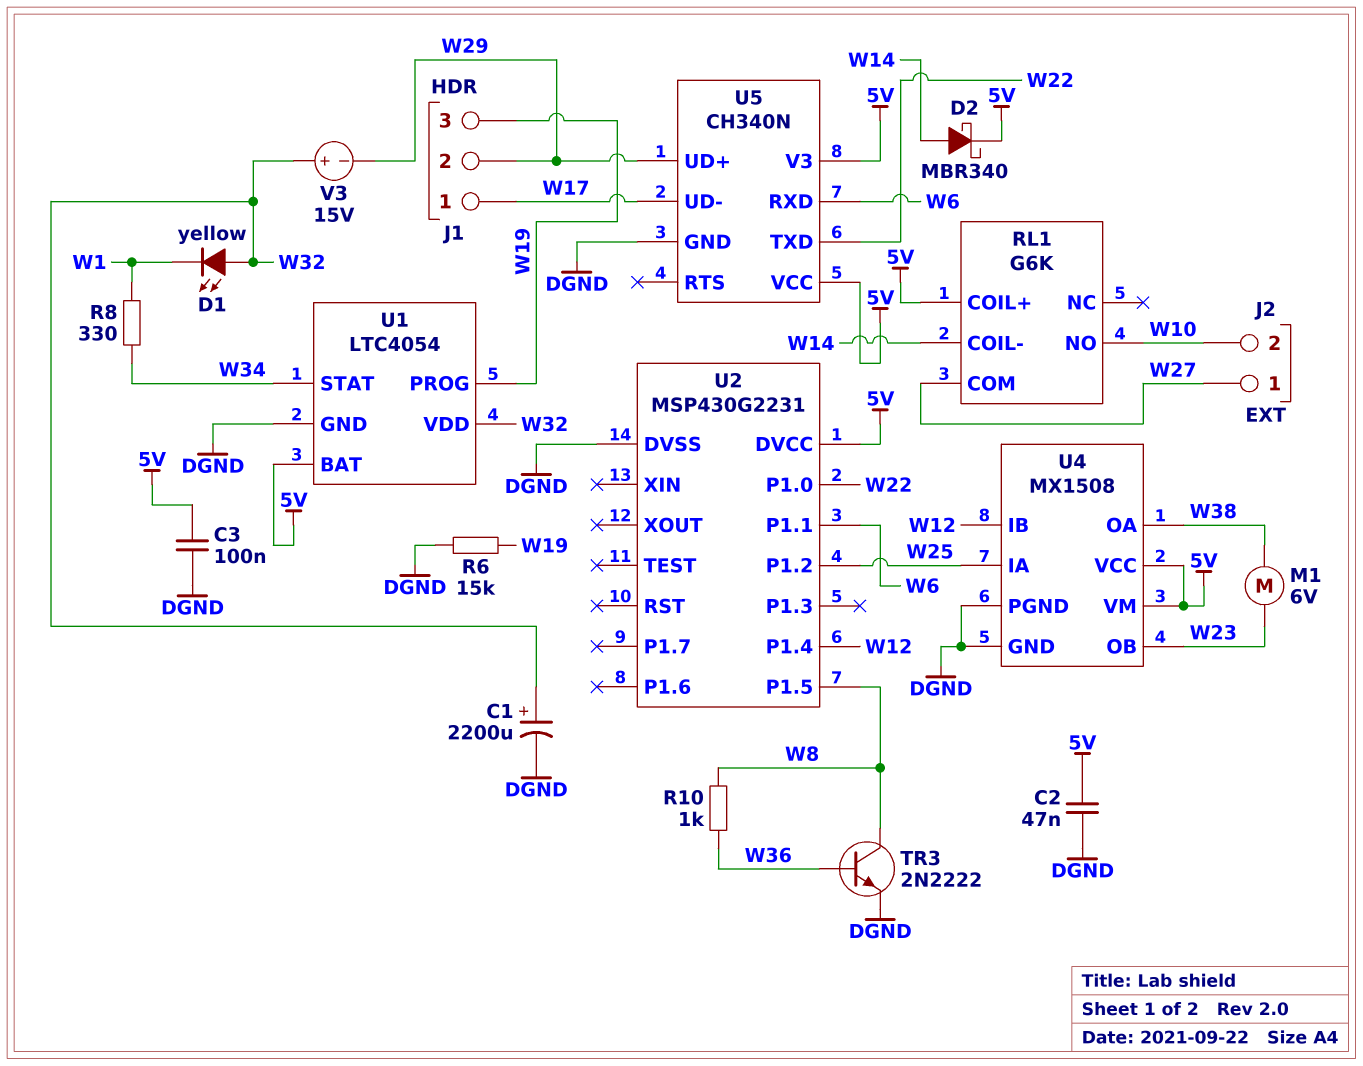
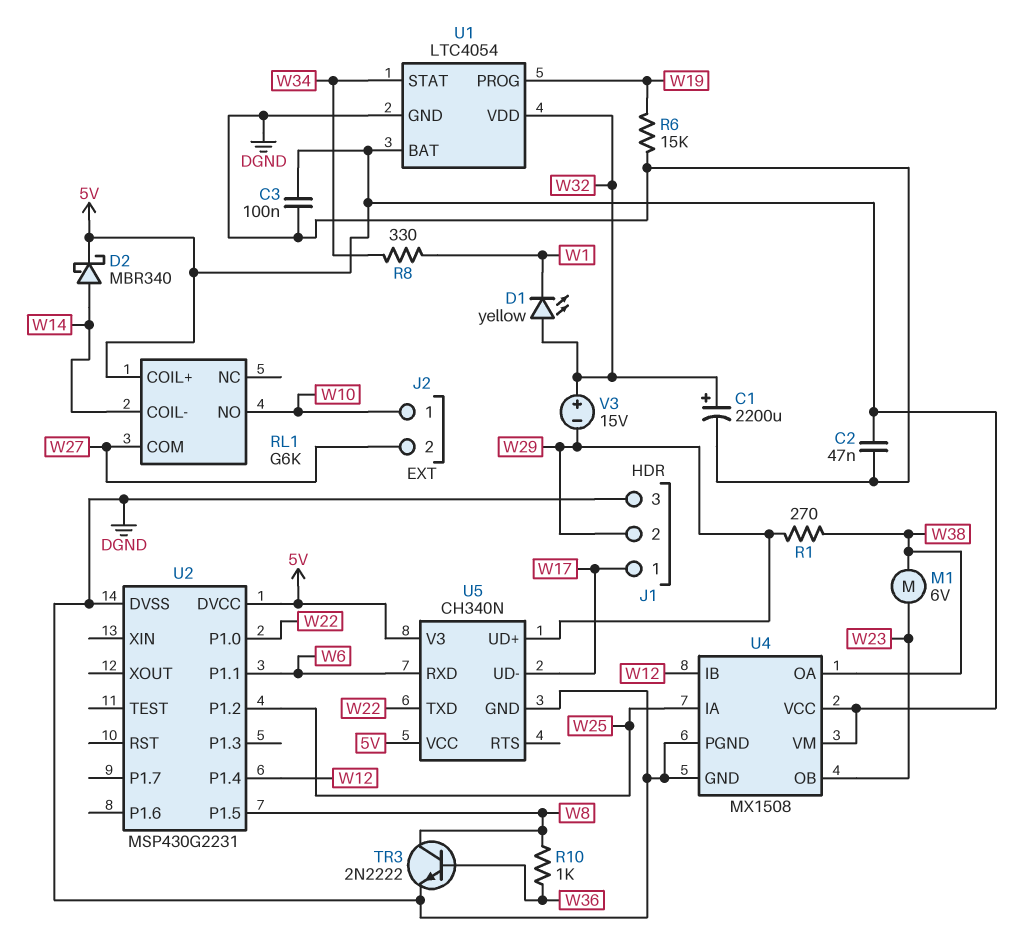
J1 pin 3: W19 -> DGND
J2 pin 1: W27 -> W10
J2 pin 2: W10 -> W27
R1: none -> 270 (W29, W38)

